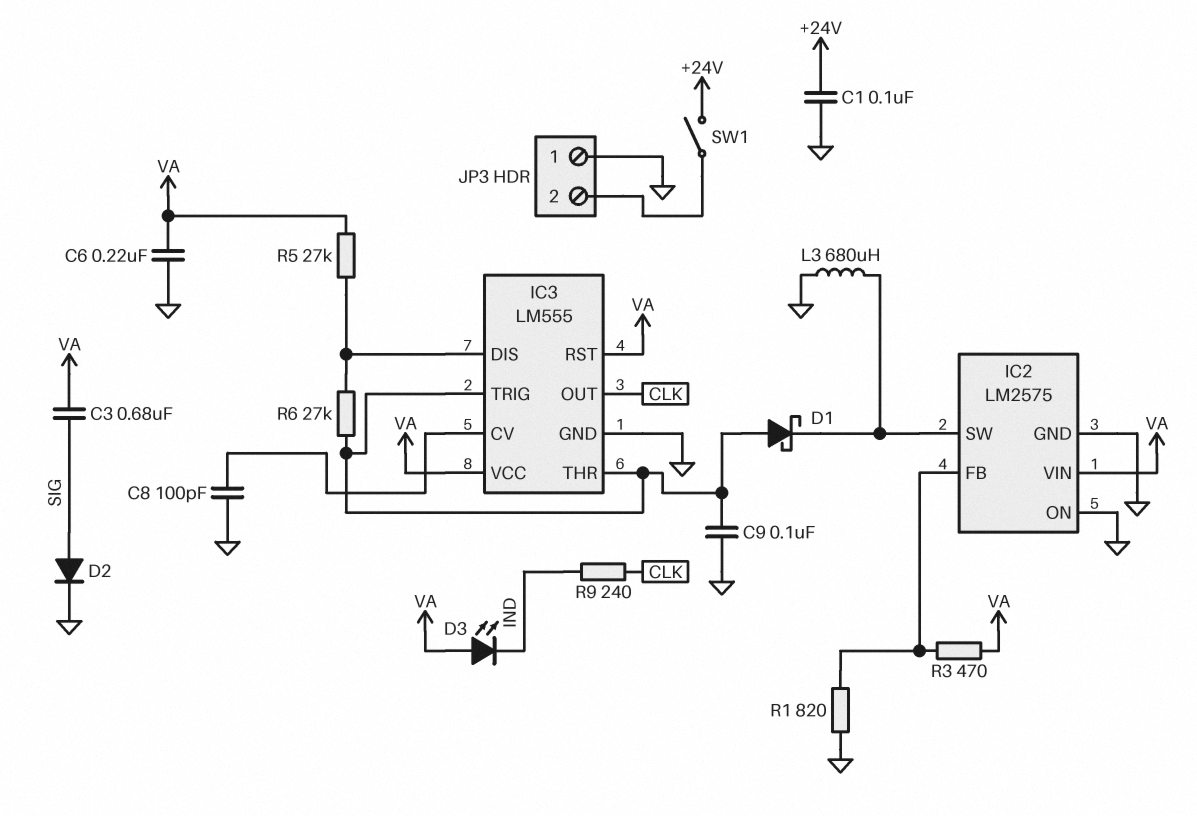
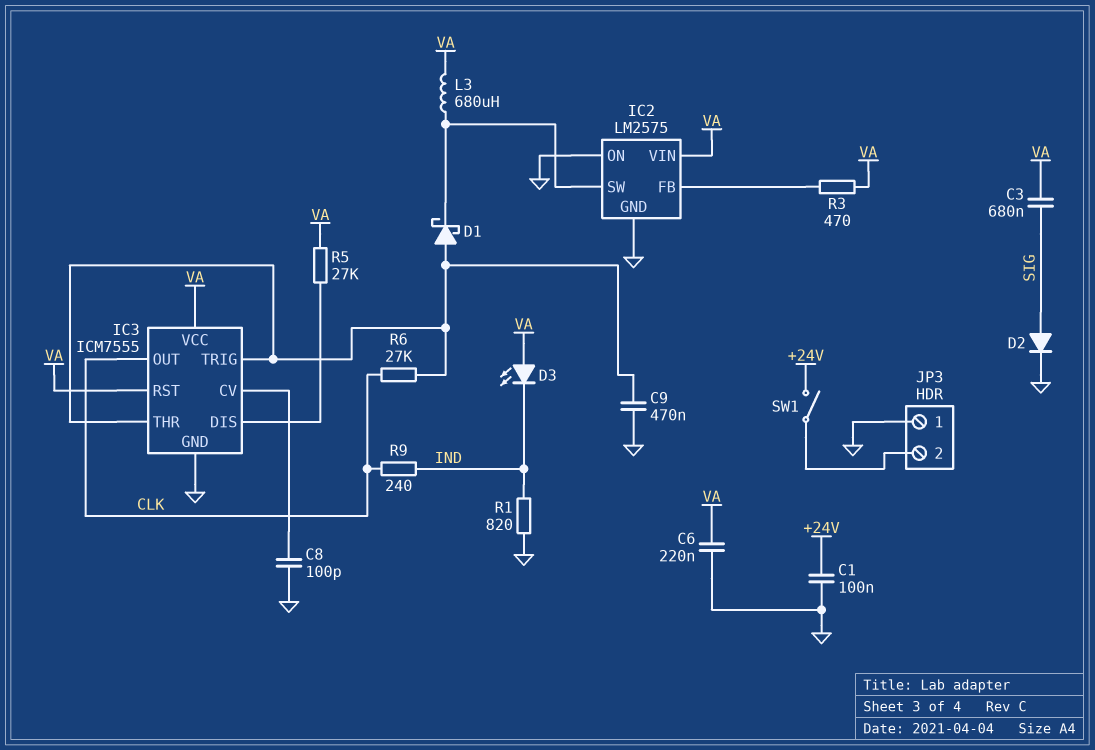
C9: 100nF (GND, IC3/THR) -> 470nF (GND, IC3/THR)
IC3: LM555 -> ICM7555
L3: 680uH (GND, IC2/SW) -> 680uH (IC2/SW, VA)
R1: 820 (GND, IC2/FB) -> 820 (GND, IND)
R6: 27k (IC3/DIS, IC3/THR) -> 27k (CLK, IC3/THR)

